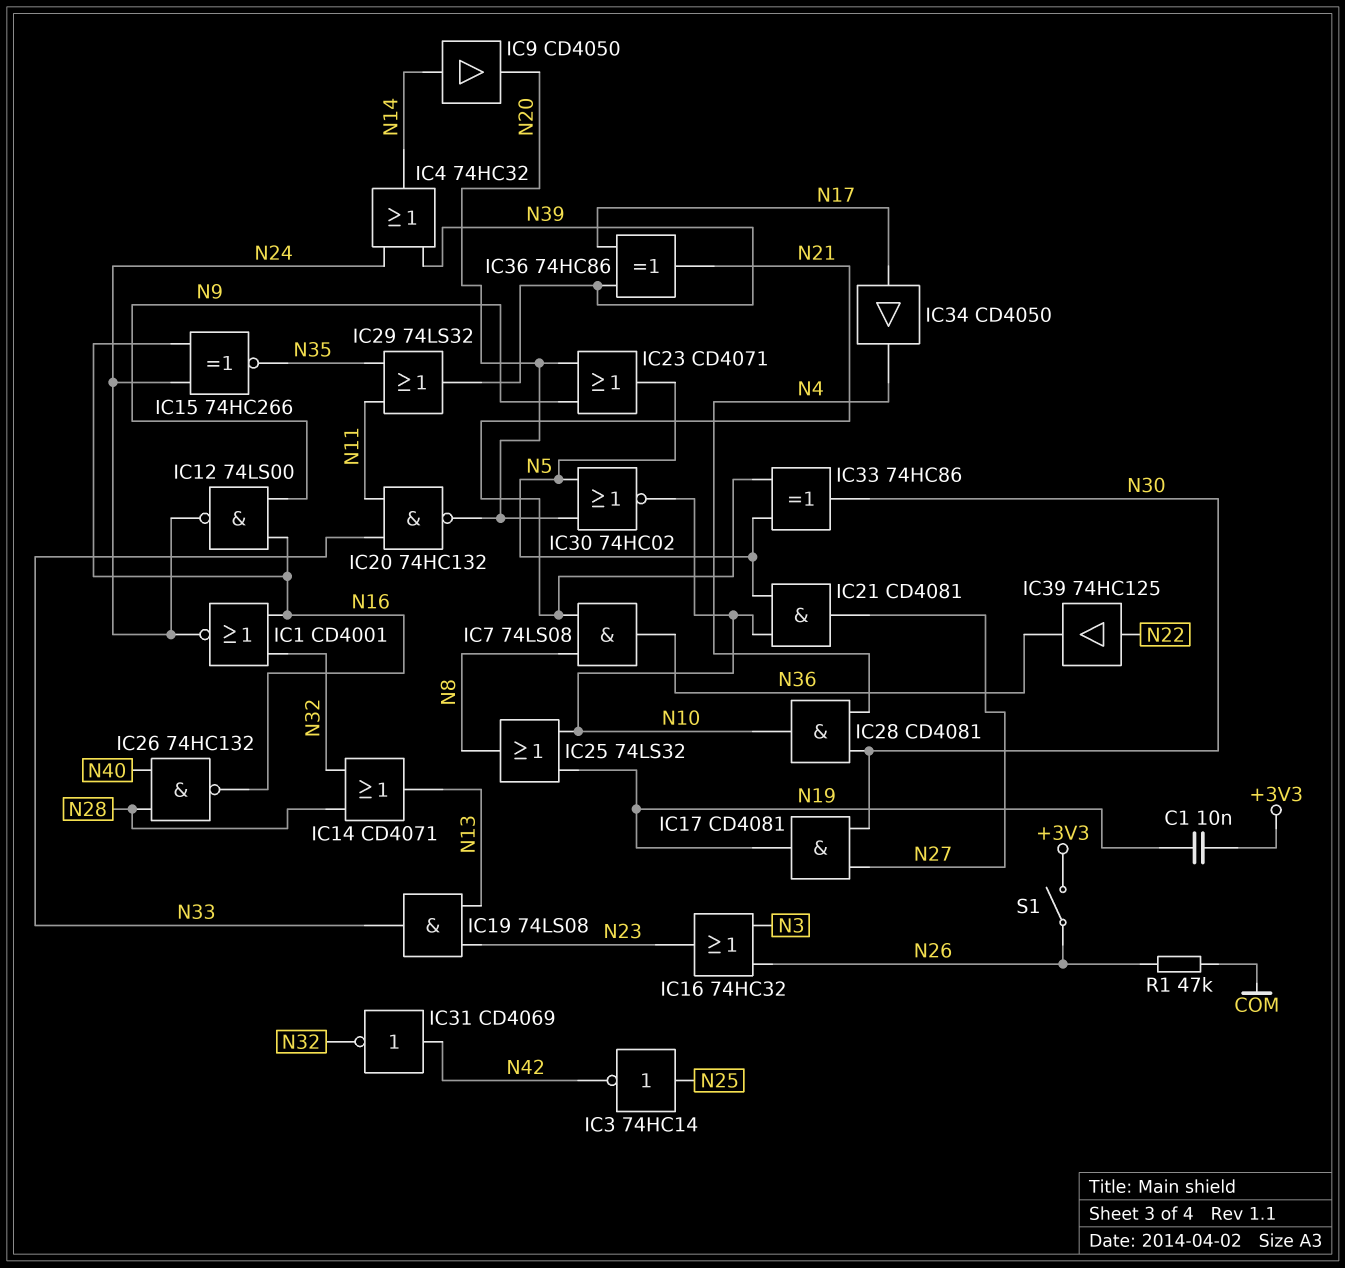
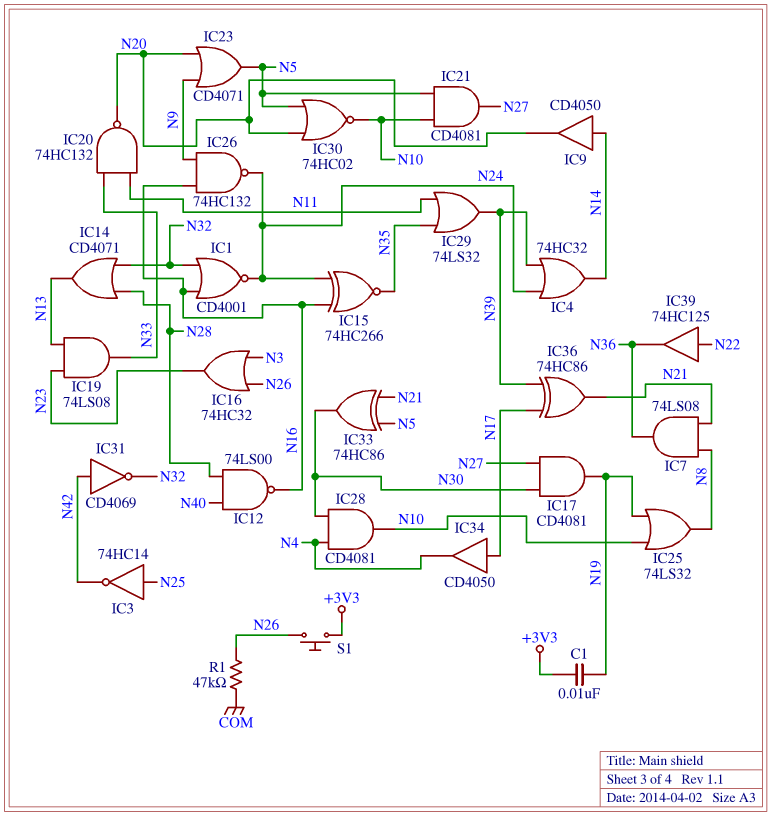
IC12: NAND 74LS00 (in N9, in N16, out N24) -> NAND 74LS00 (in N28, in N40, out N16)
IC26: NAND 74HC132 (in N28, in N40, out N16) -> NAND 74HC132 (in N9, in N16, out N24)
S1: switch (+3V3, N26) -> button (+3V3, N26)

